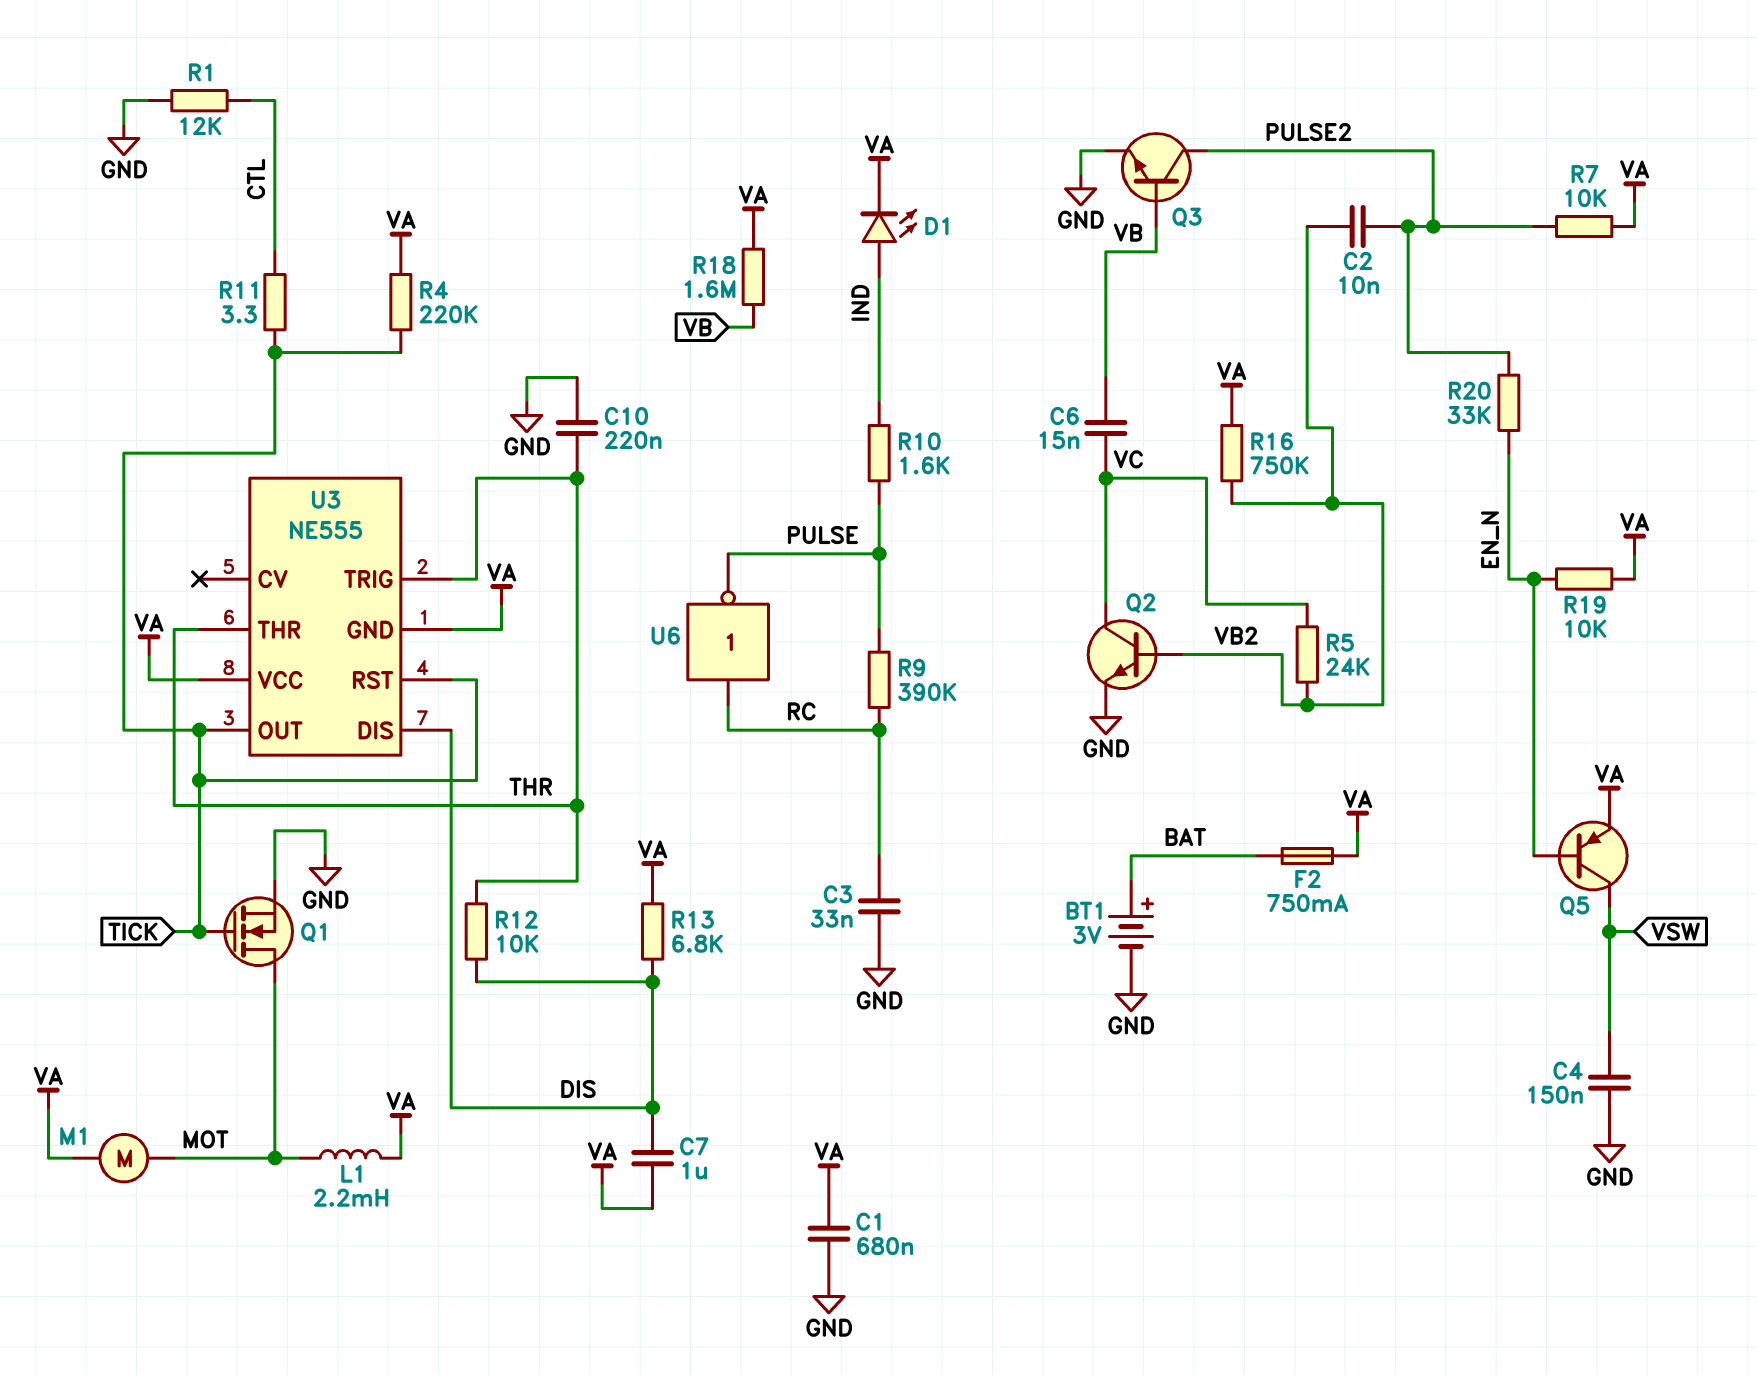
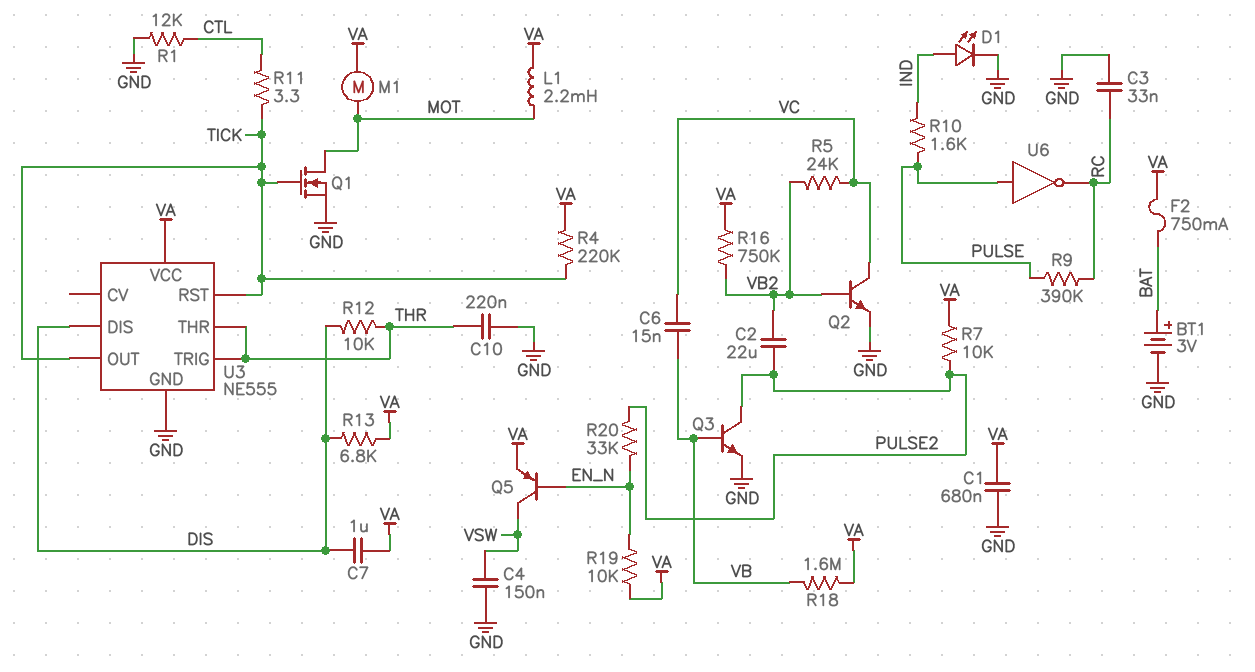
C2: 10nF (PULSE2, VB2) -> 22uF (PULSE2, VB2)
D1: LED (A IND, K VA) -> LED (A IND, K GND)
U3 pin GND: VA -> GND
U6: NOT (in RC, out PULSE) -> NOT (in PULSE, out RC)

